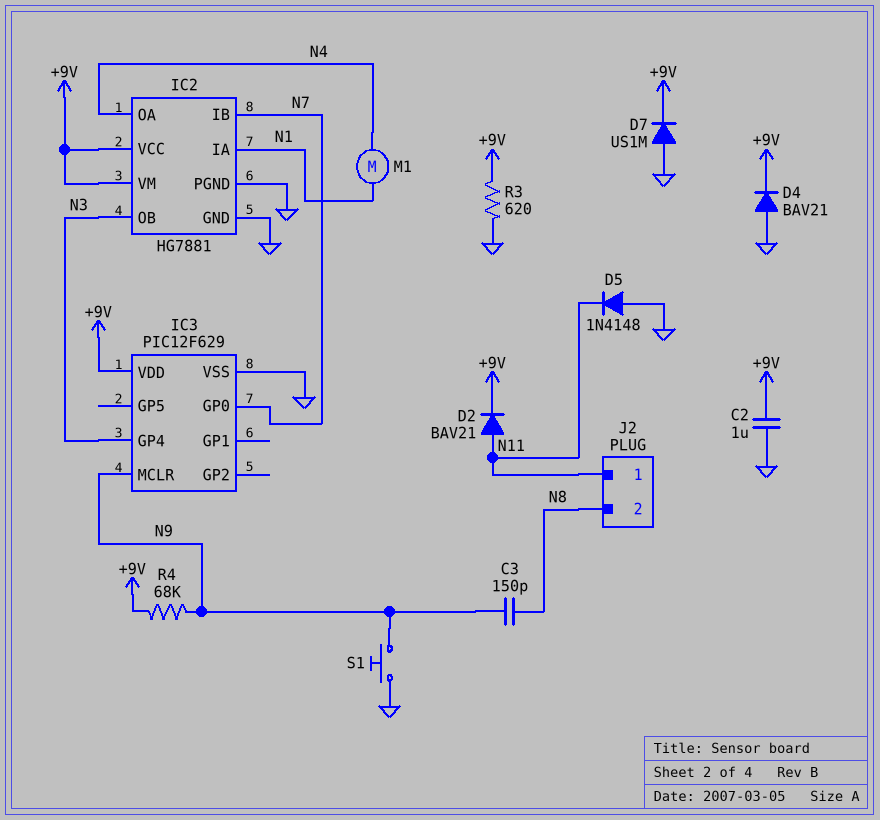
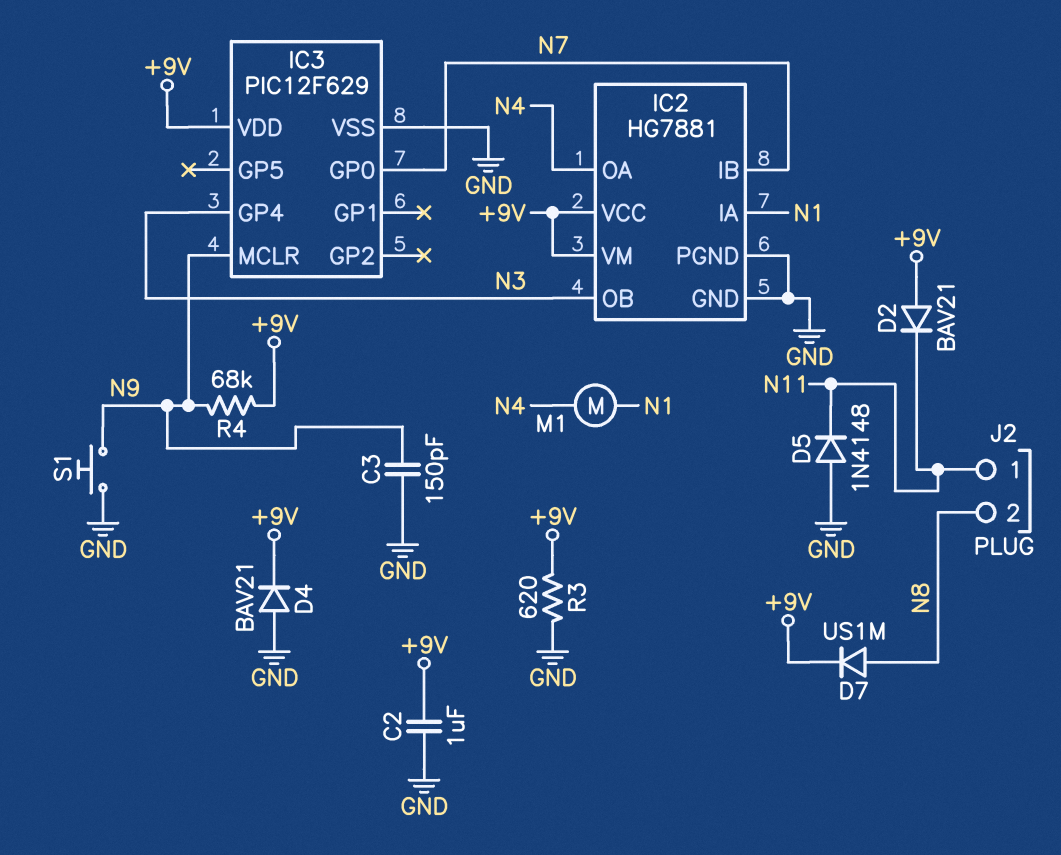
C3: 150pF (N8, N9) -> 150pF (GND, N9)
D2: diode BAV21 (A N11, K +9V) -> diode BAV21 (A +9V, K N11)
D7: diode US1M (A GND, K +9V) -> diode US1M (A N8, K +9V)

